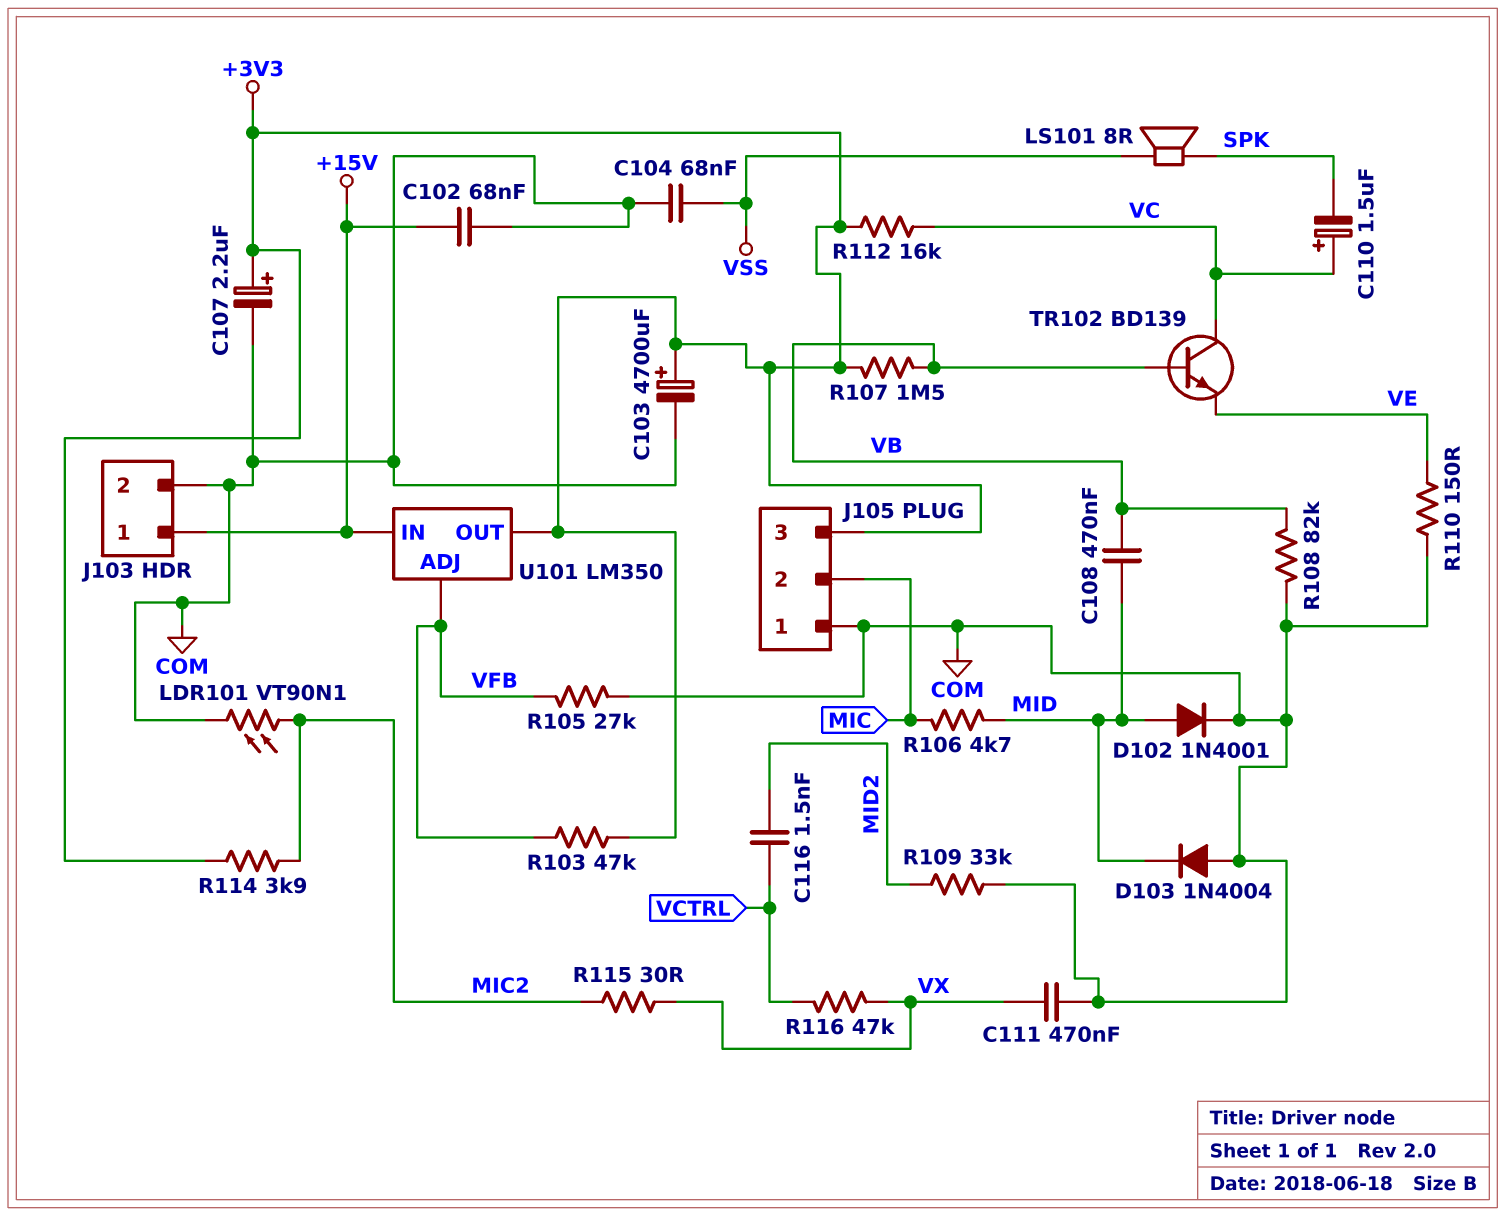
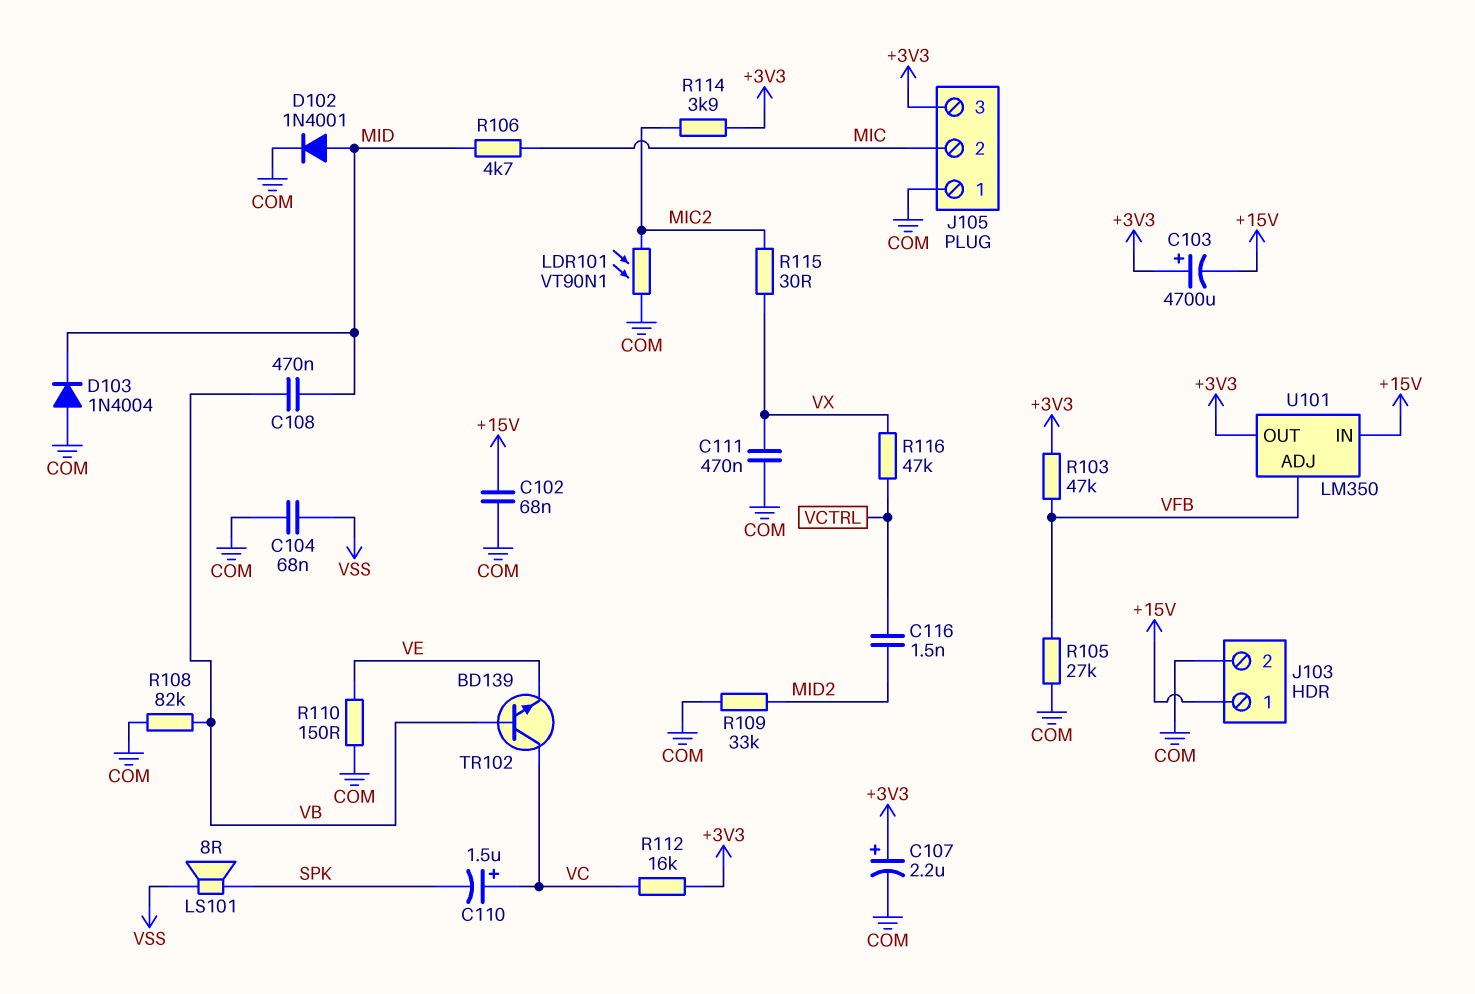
C103: 4700uF (plus +3V3, minus COM) -> 4700uF (plus +3V3, minus +15V)
R107: 1.5M (+3V3, VB) -> none

